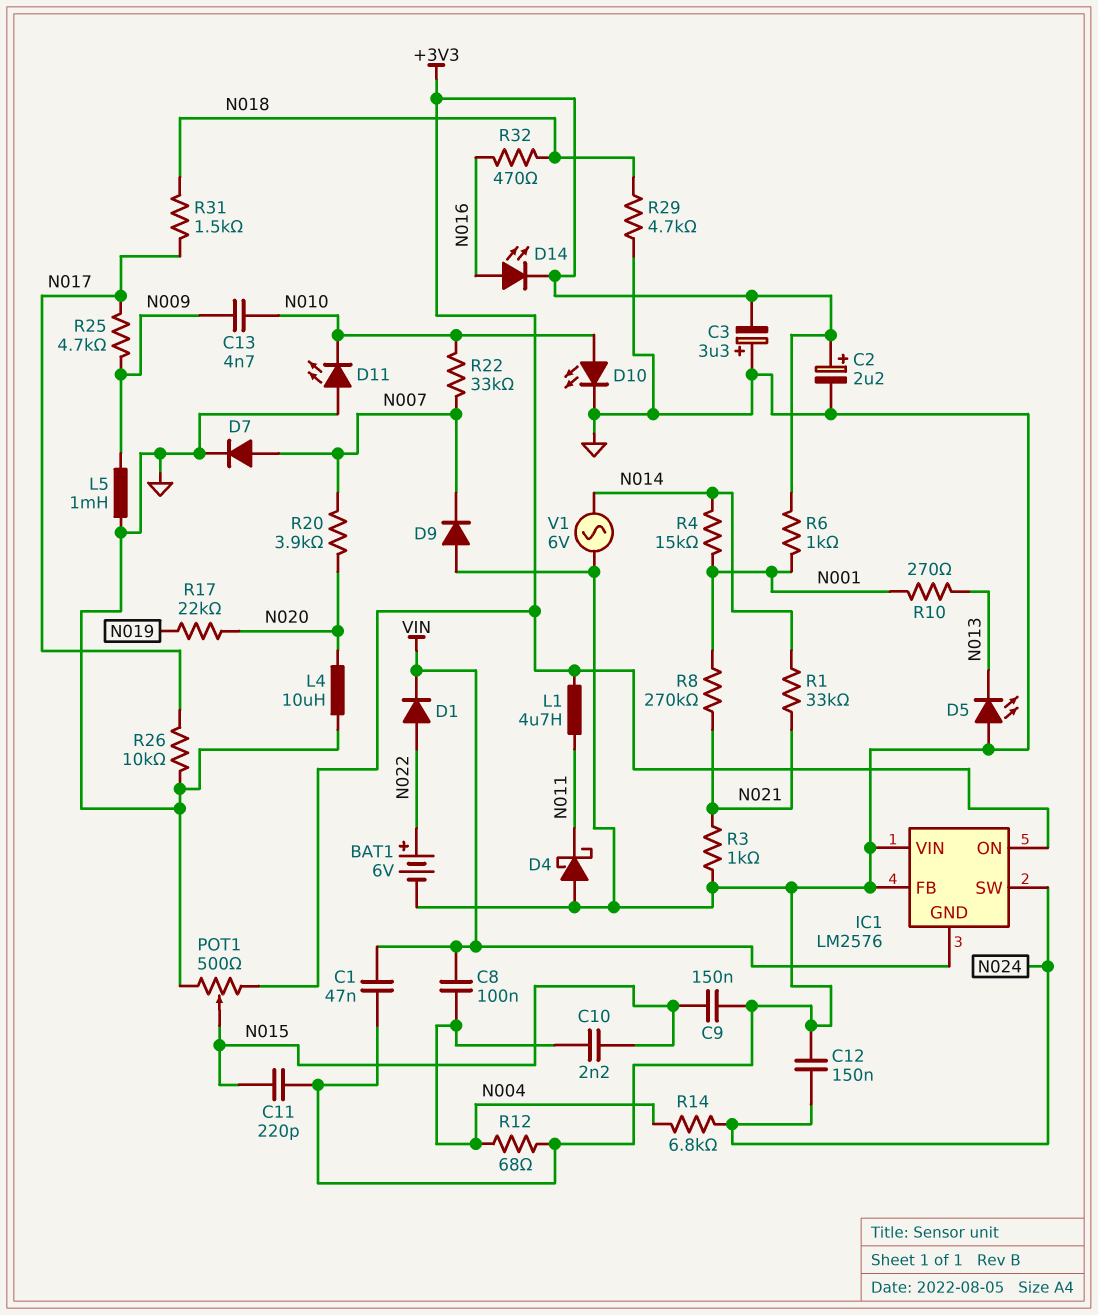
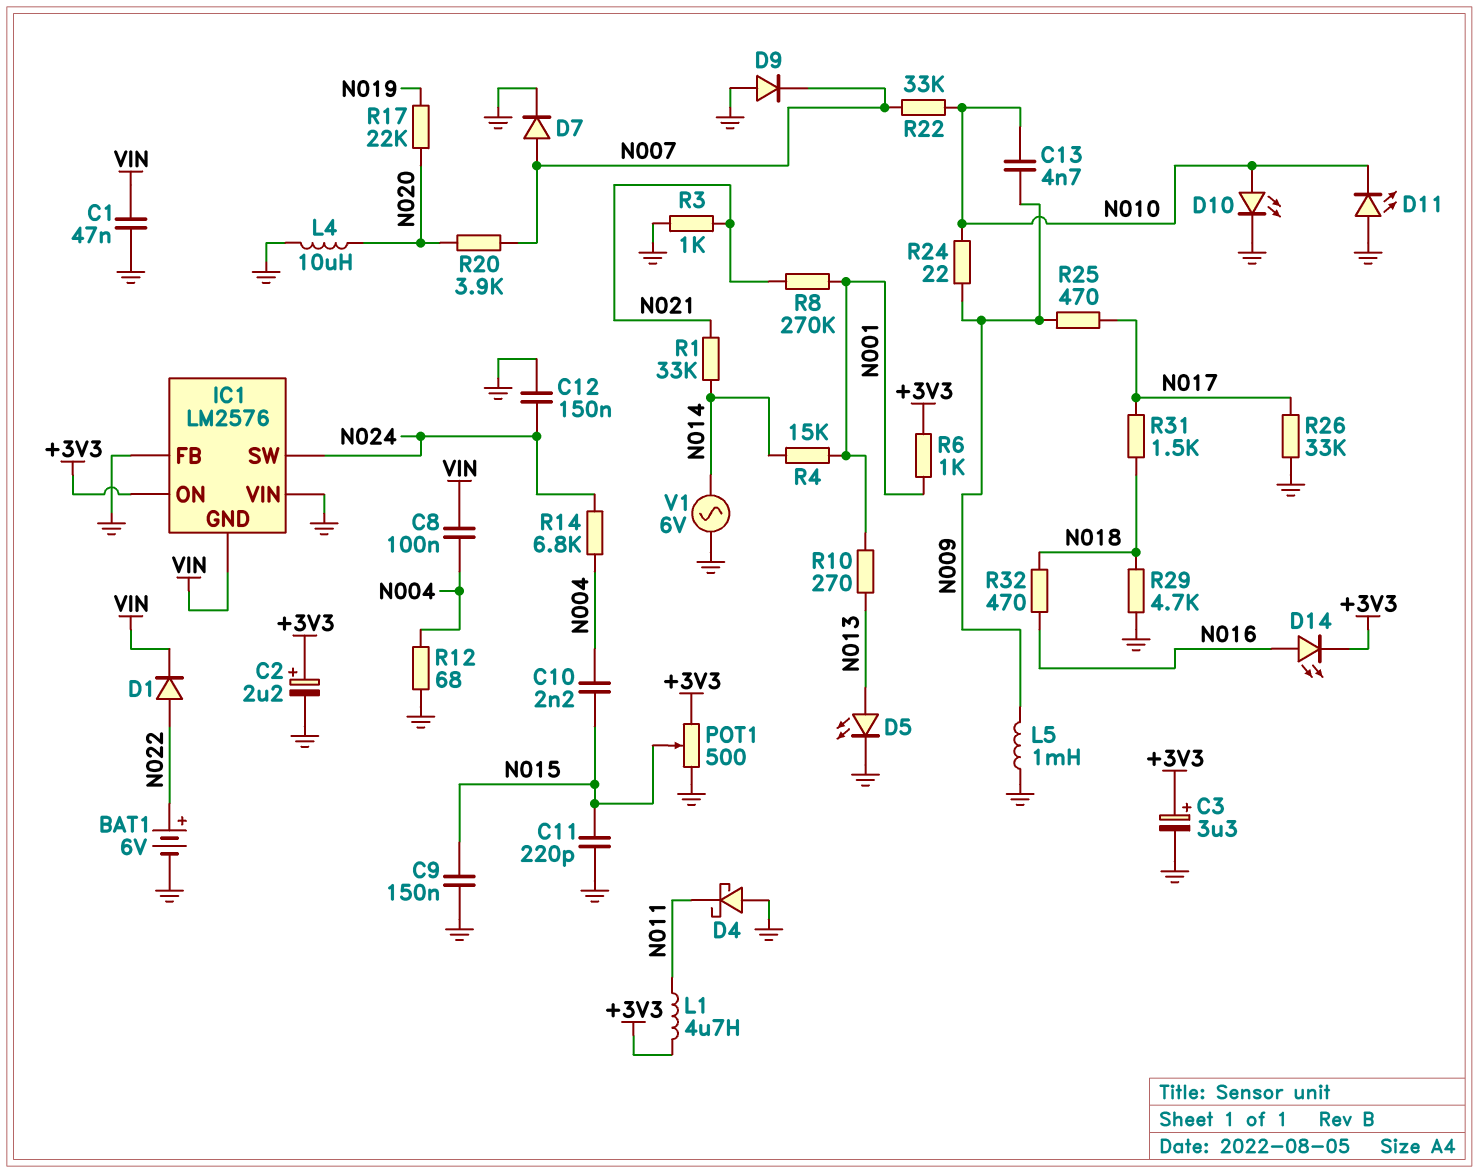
C3: 3.3uF (plus GND, minus +3V3) -> 3.3uF (plus +3V3, minus GND)
D5: LED (A GND, K N013) -> LED (A N013, K GND)
R24: none -> 22 (N009, N010)
R25: 4.7k (N009, N017) -> 470 (N009, N017)
R26: 10k (GND, N017) -> 33k (GND, N017)

